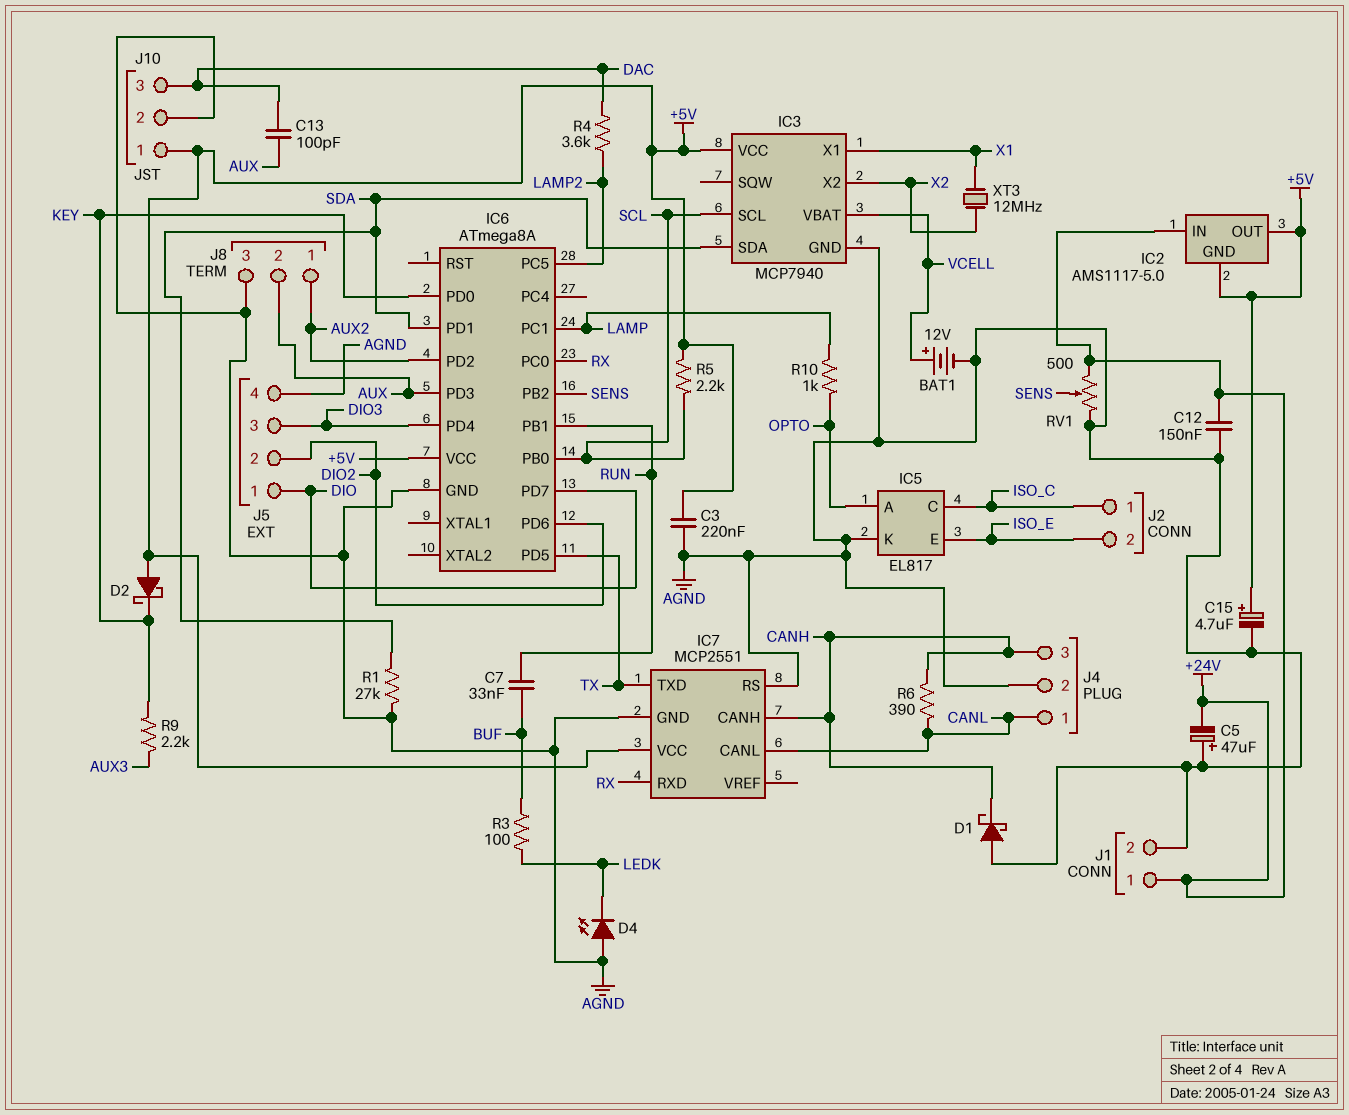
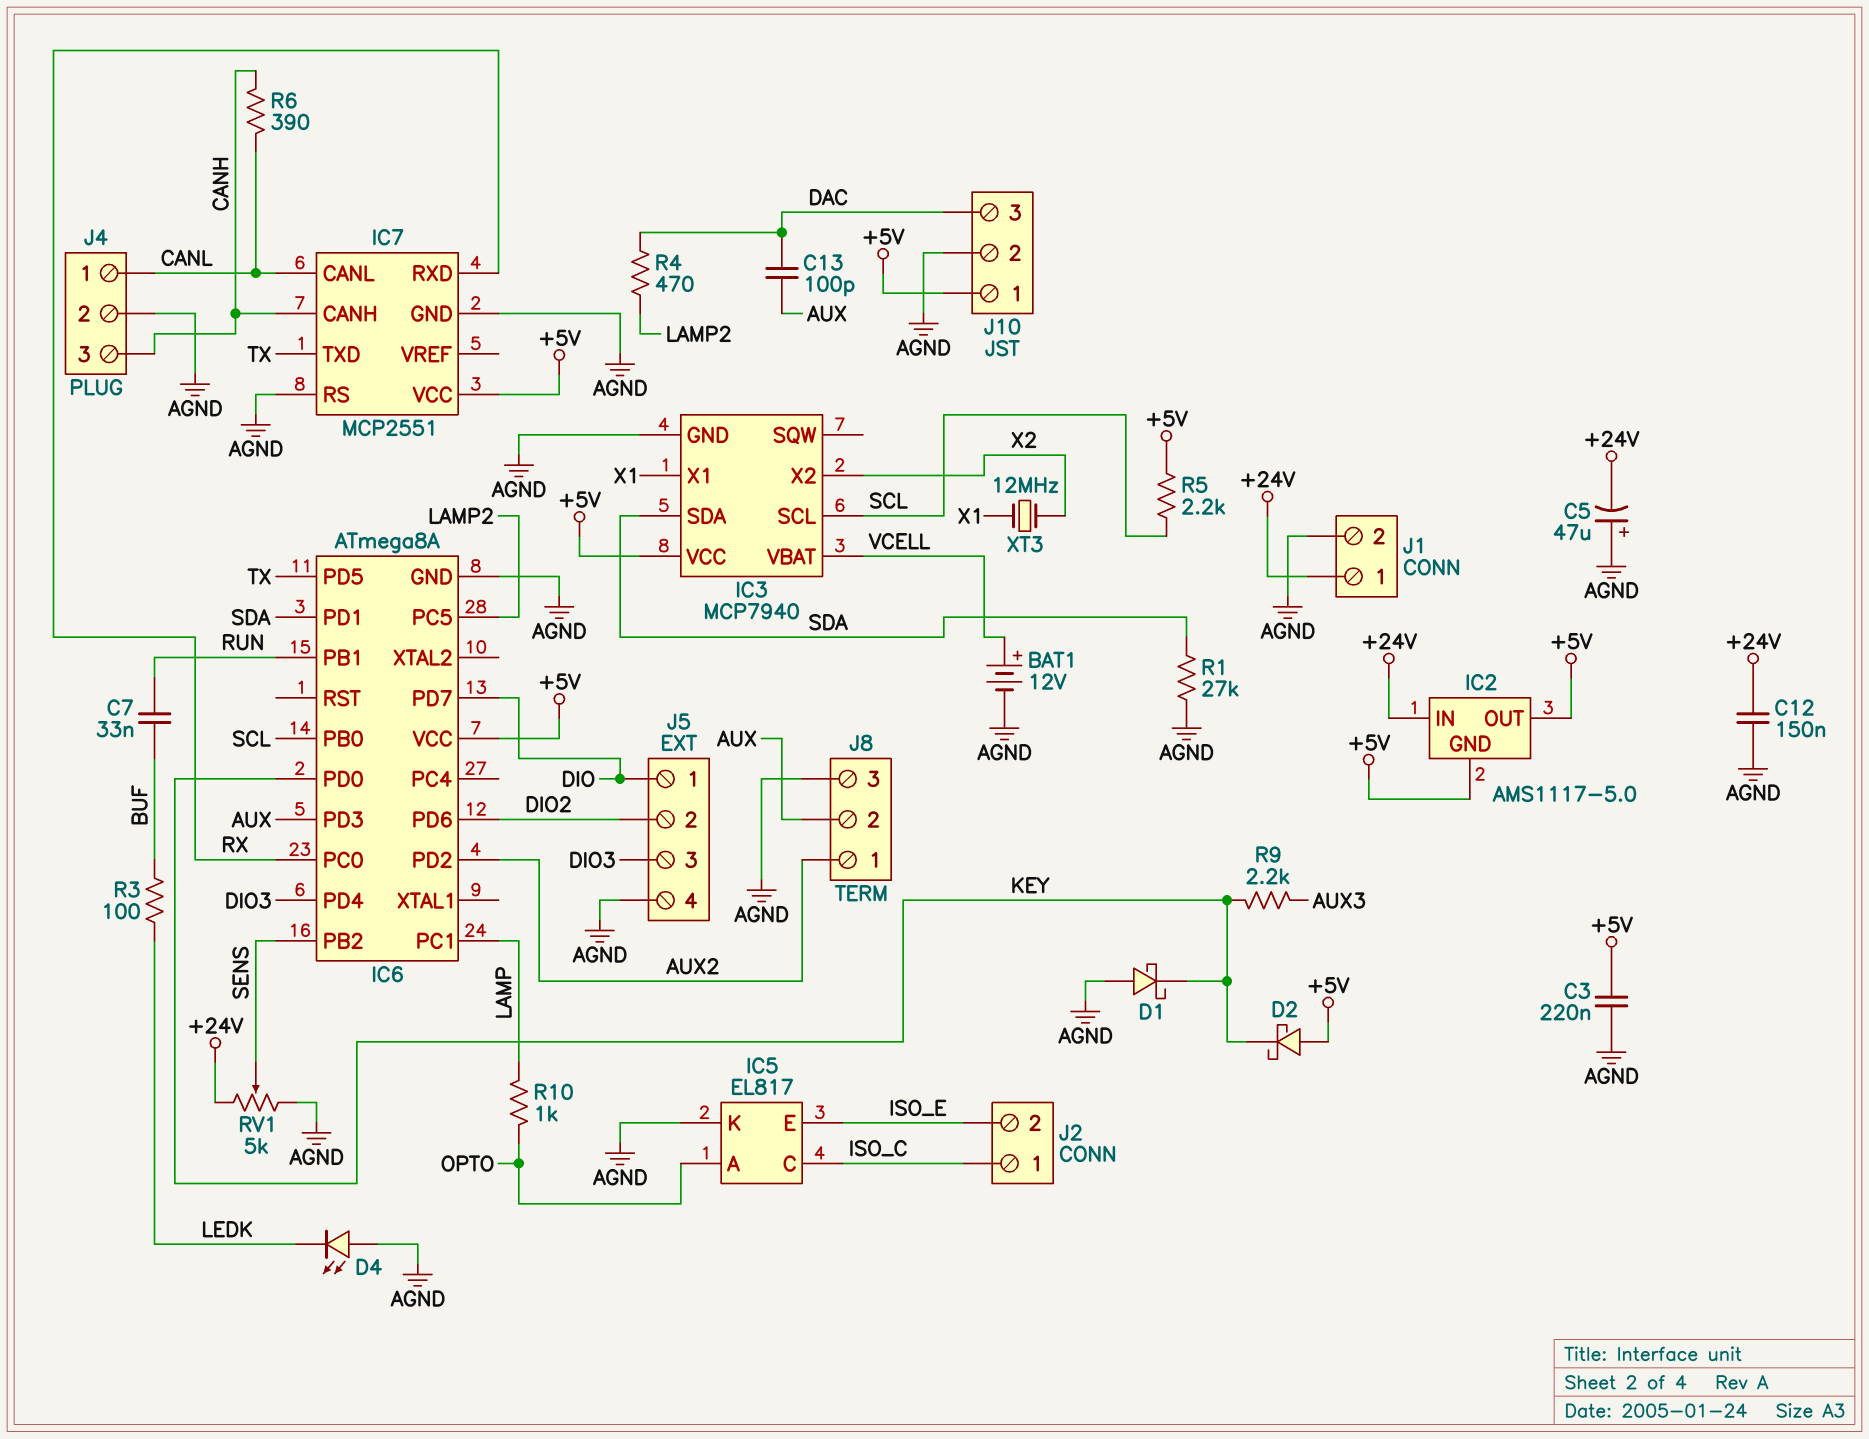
C15: 4.7uF (plus +5V, minus AGND) -> none
D1: schottky (A AGND, K CANH) -> schottky (A AGND, K KEY)
R4: 3.6k (DAC, LAMP2) -> 470 (DAC, LAMP2)
RV1: 500 (+24V, AGND, wiper SENS) -> 5k (+24V, AGND, wiper SENS)

